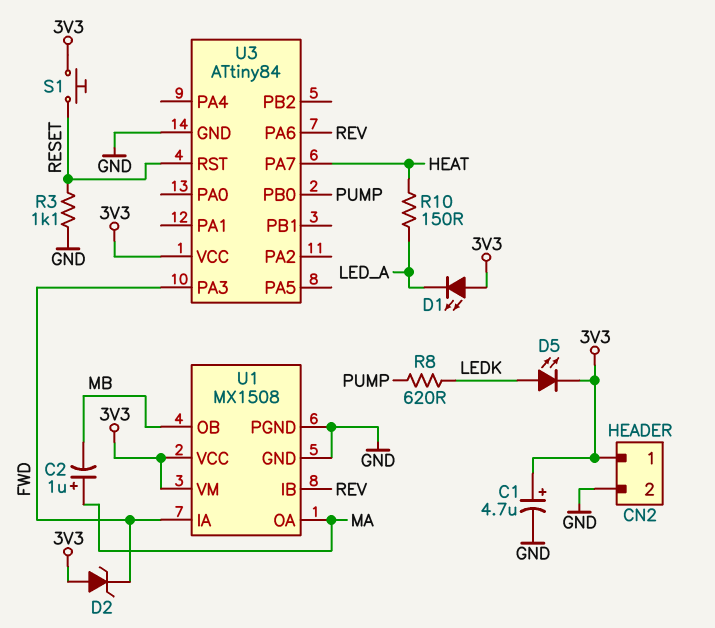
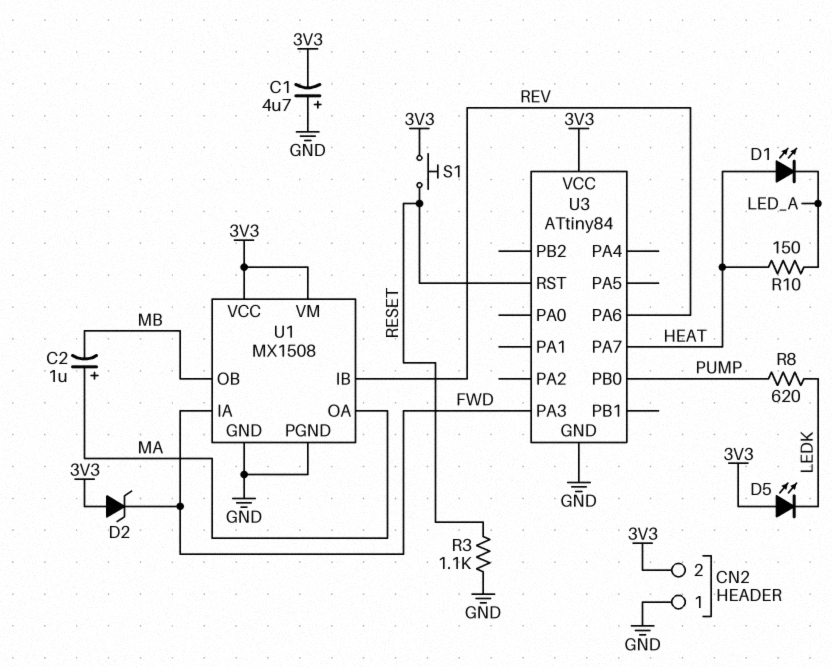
C1: 4.7uF (plus 3V3, minus GND) -> 4.7uF (plus GND, minus 3V3)
CN2 pin 1: 3V3 -> GND
CN2 pin 2: GND -> 3V3
D1: LED (A 3V3, K LED_A) -> LED (A HEAT, K LED_A)
D5: LED (A LEDK, K 3V3) -> LED (A 3V3, K LEDK)

